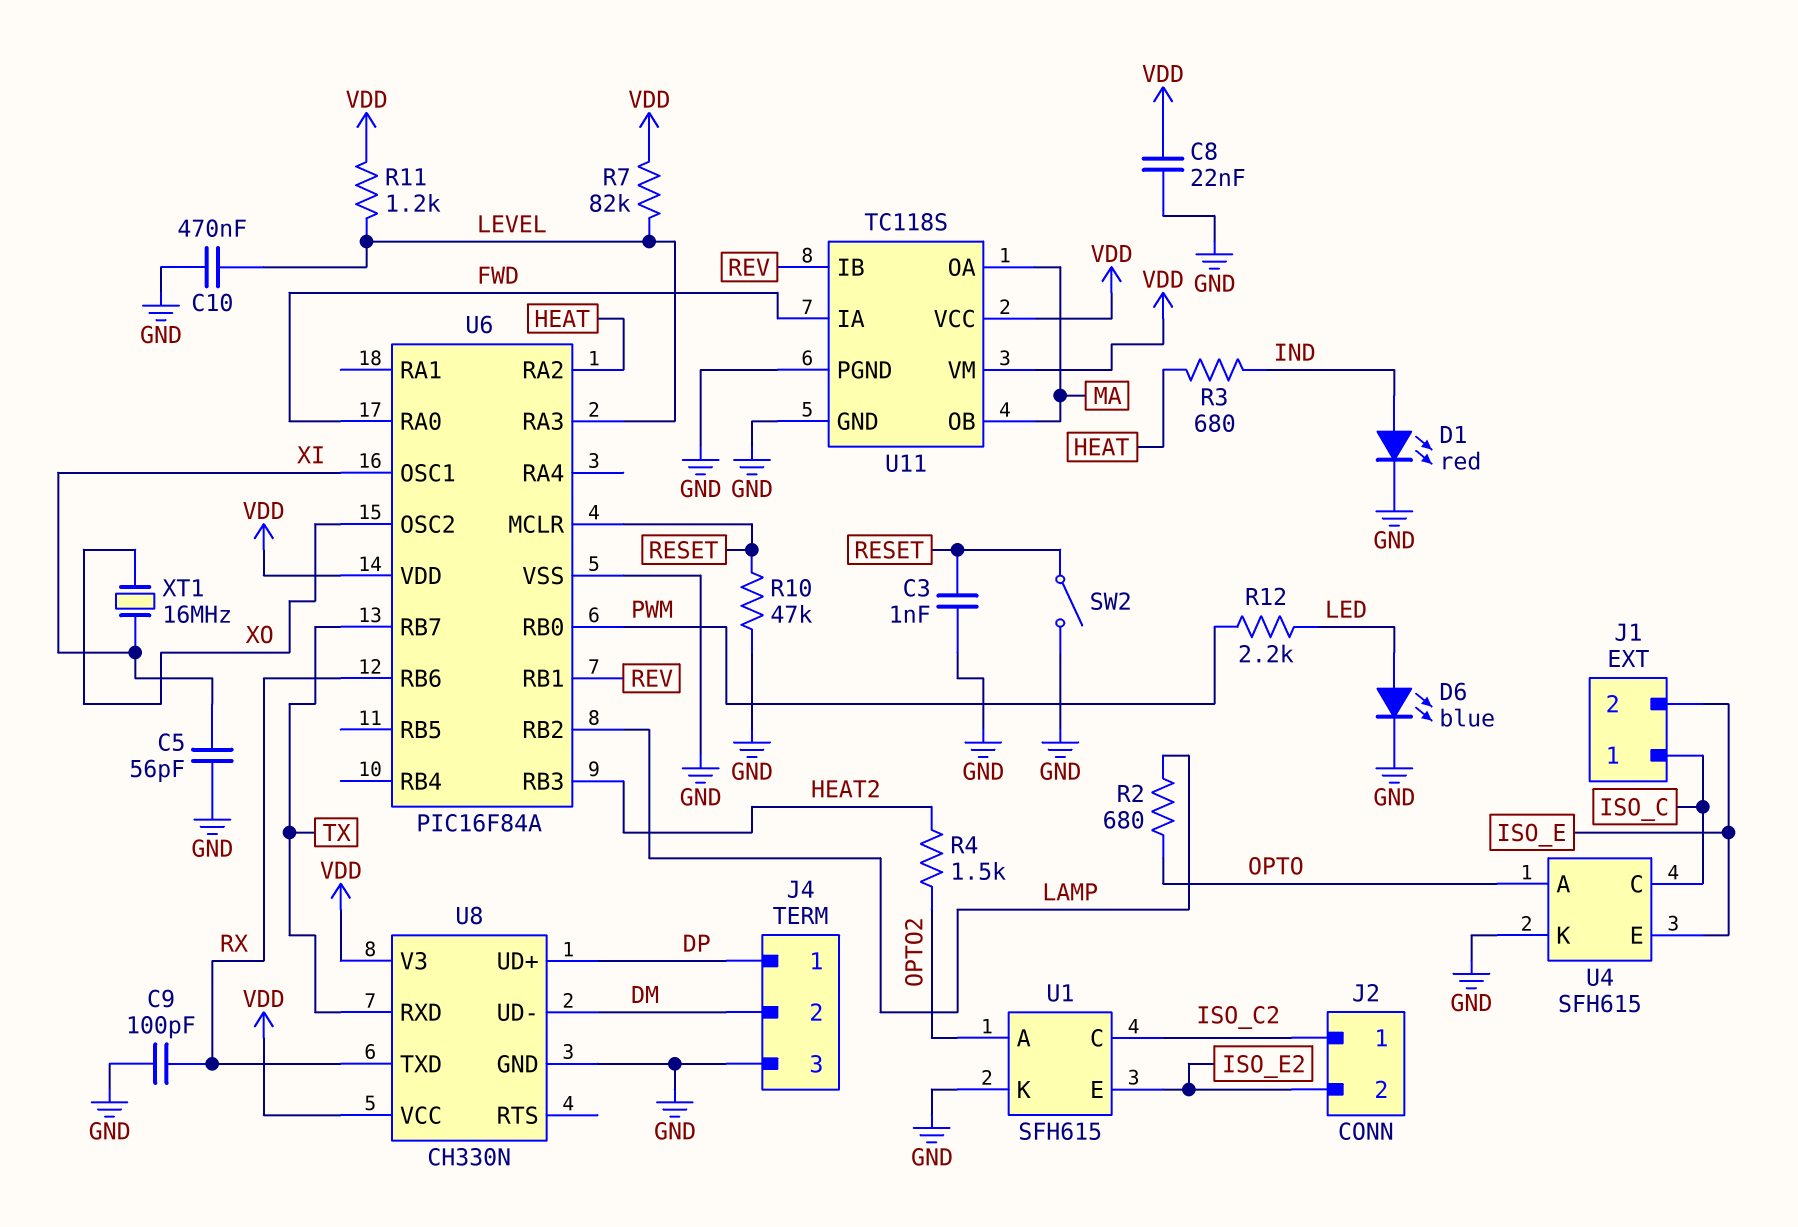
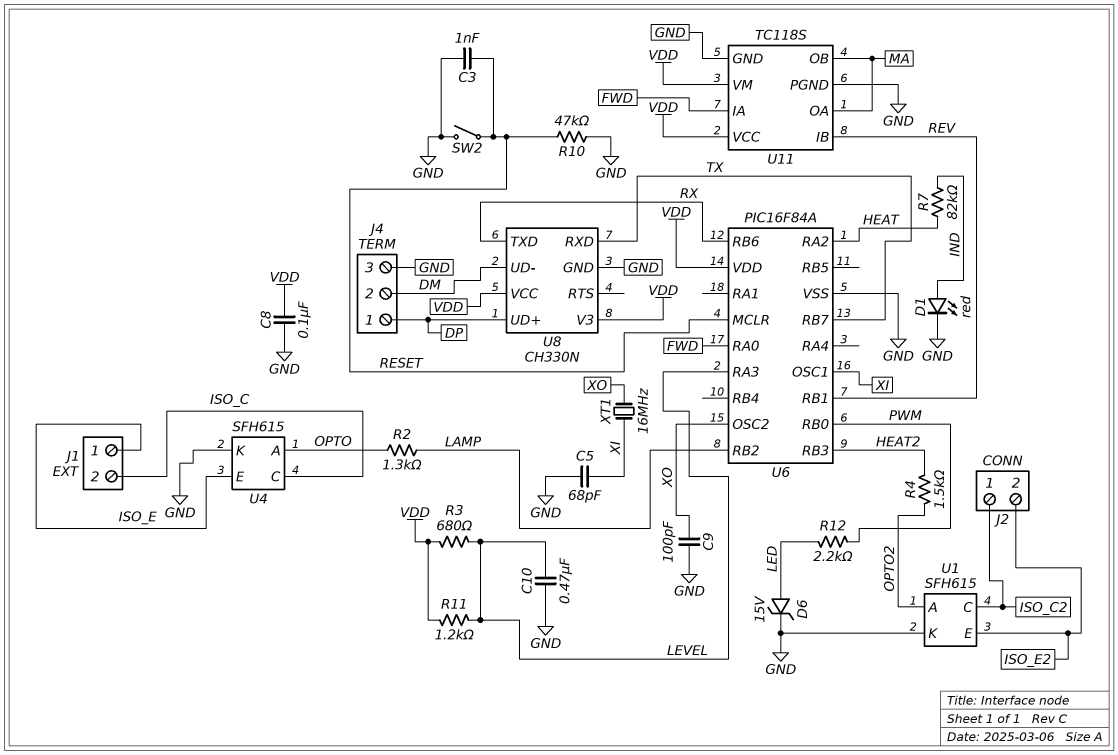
C5: 56pF (GND, XI) -> 68pF (GND, XI)
C8: 22nF (GND, VDD) -> 100nF (GND, VDD)
C9: 100pF (GND, RX) -> 100pF (GND, XO)
D6: LED blue (A LED, K GND) -> zener 15V (A LED, K GND)
J1 pin 1: ISO_C -> ISO_E
J1 pin 2: ISO_E -> ISO_C
R2: 680 (LAMP, OPTO) -> 1.3k (LAMP, OPTO)
R3: 680 (HEAT, IND) -> 680 (LEVEL, VDD)
R7: 82k (LEVEL, VDD) -> 82k (HEAT, IND)

